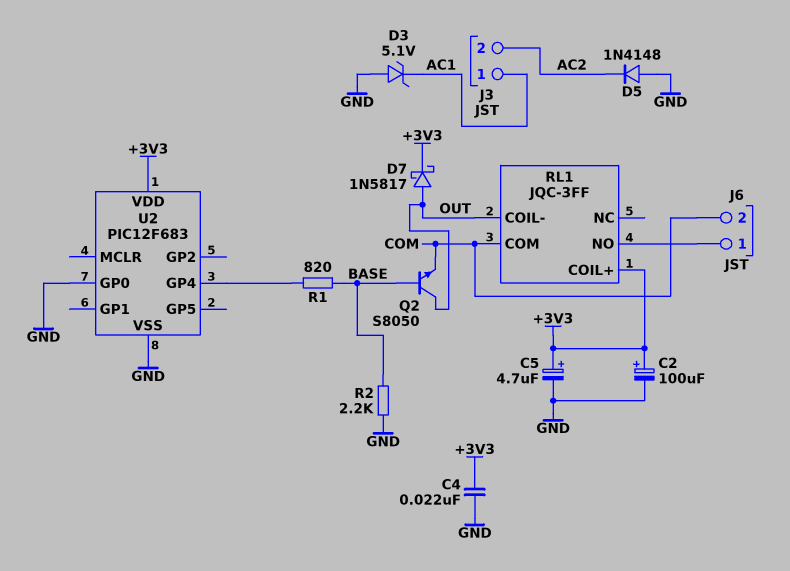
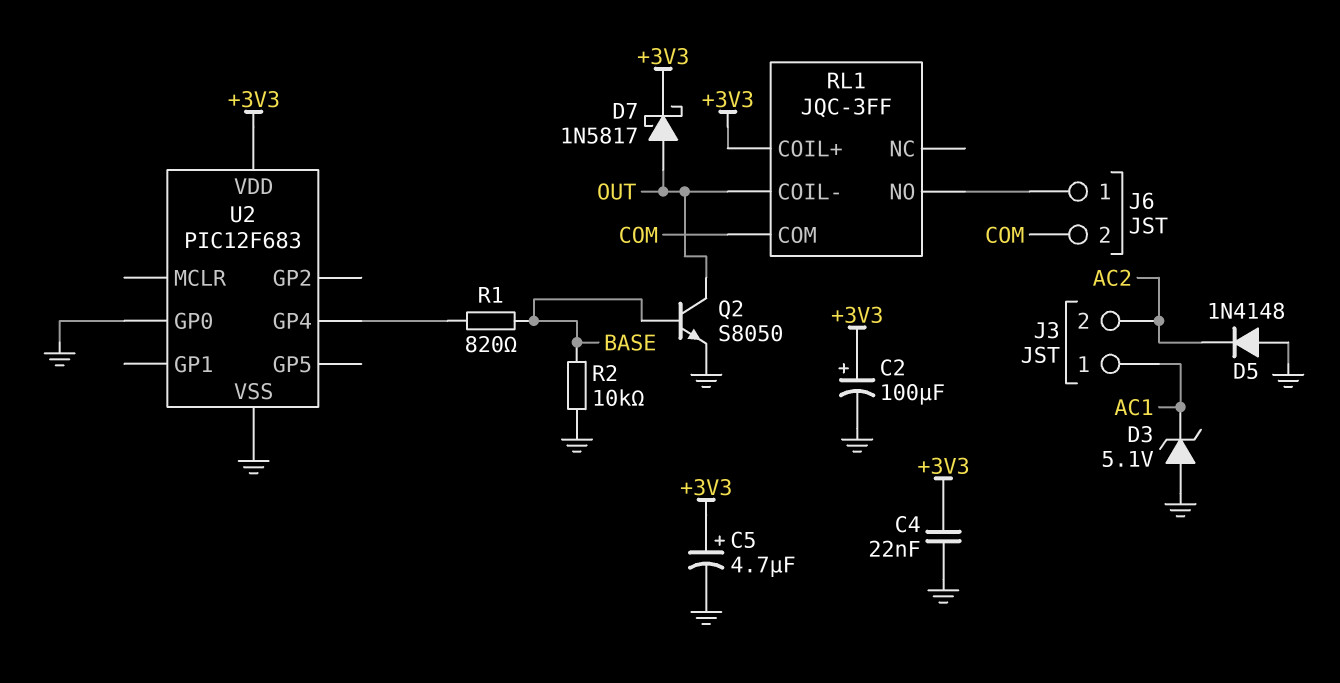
Q2: NPN S8050 (B BASE, C OUT, E COM) -> NPN S8050 (B BASE, C OUT, E GND)
R2: 2.2k (BASE, GND) -> 10k (BASE, GND)

